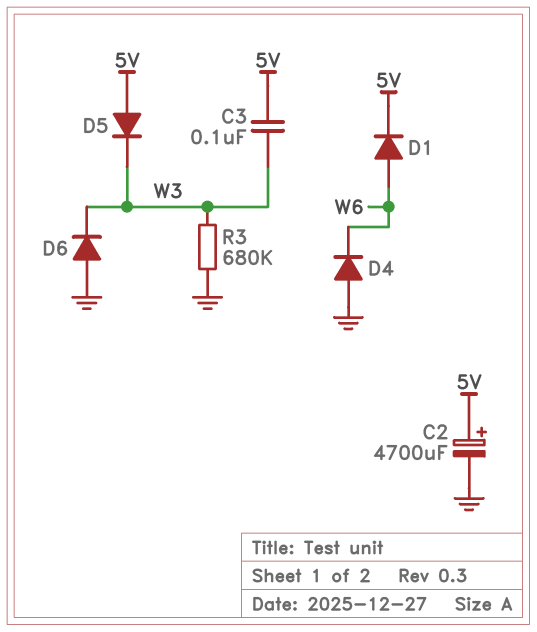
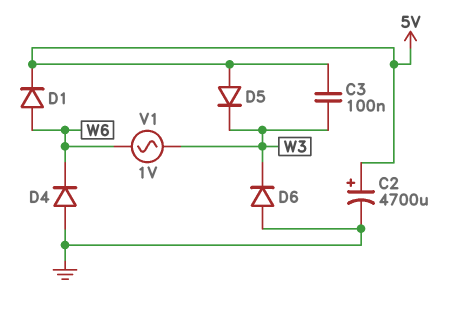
R3: 680k (GND, W3) -> none
V1: none -> AC 1V (W3, W6)

